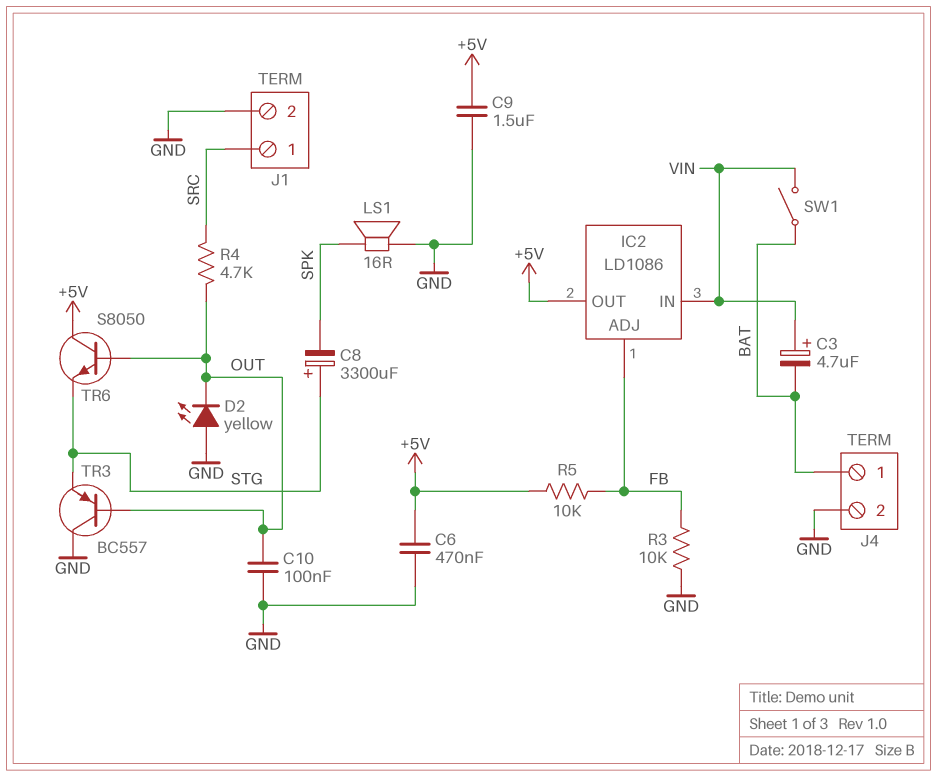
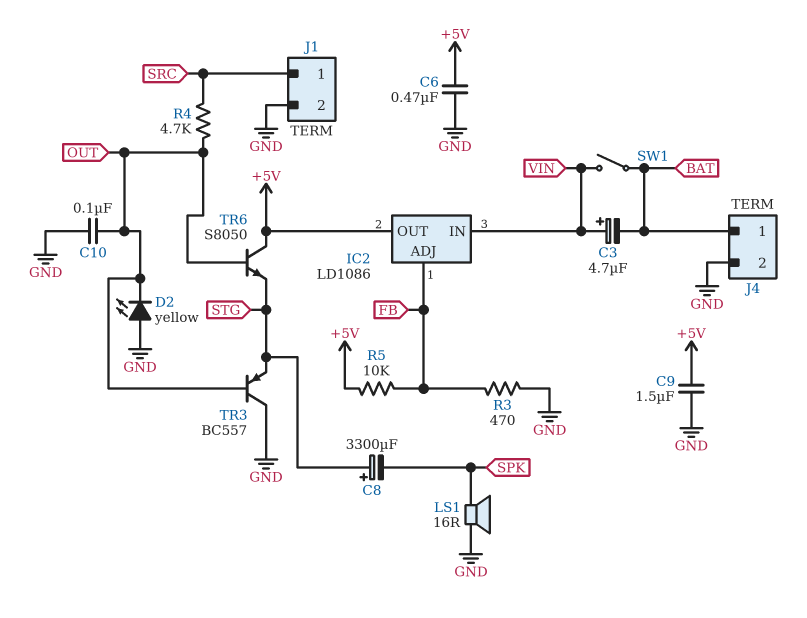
R3: 10k (FB, GND) -> 470 (FB, GND)

